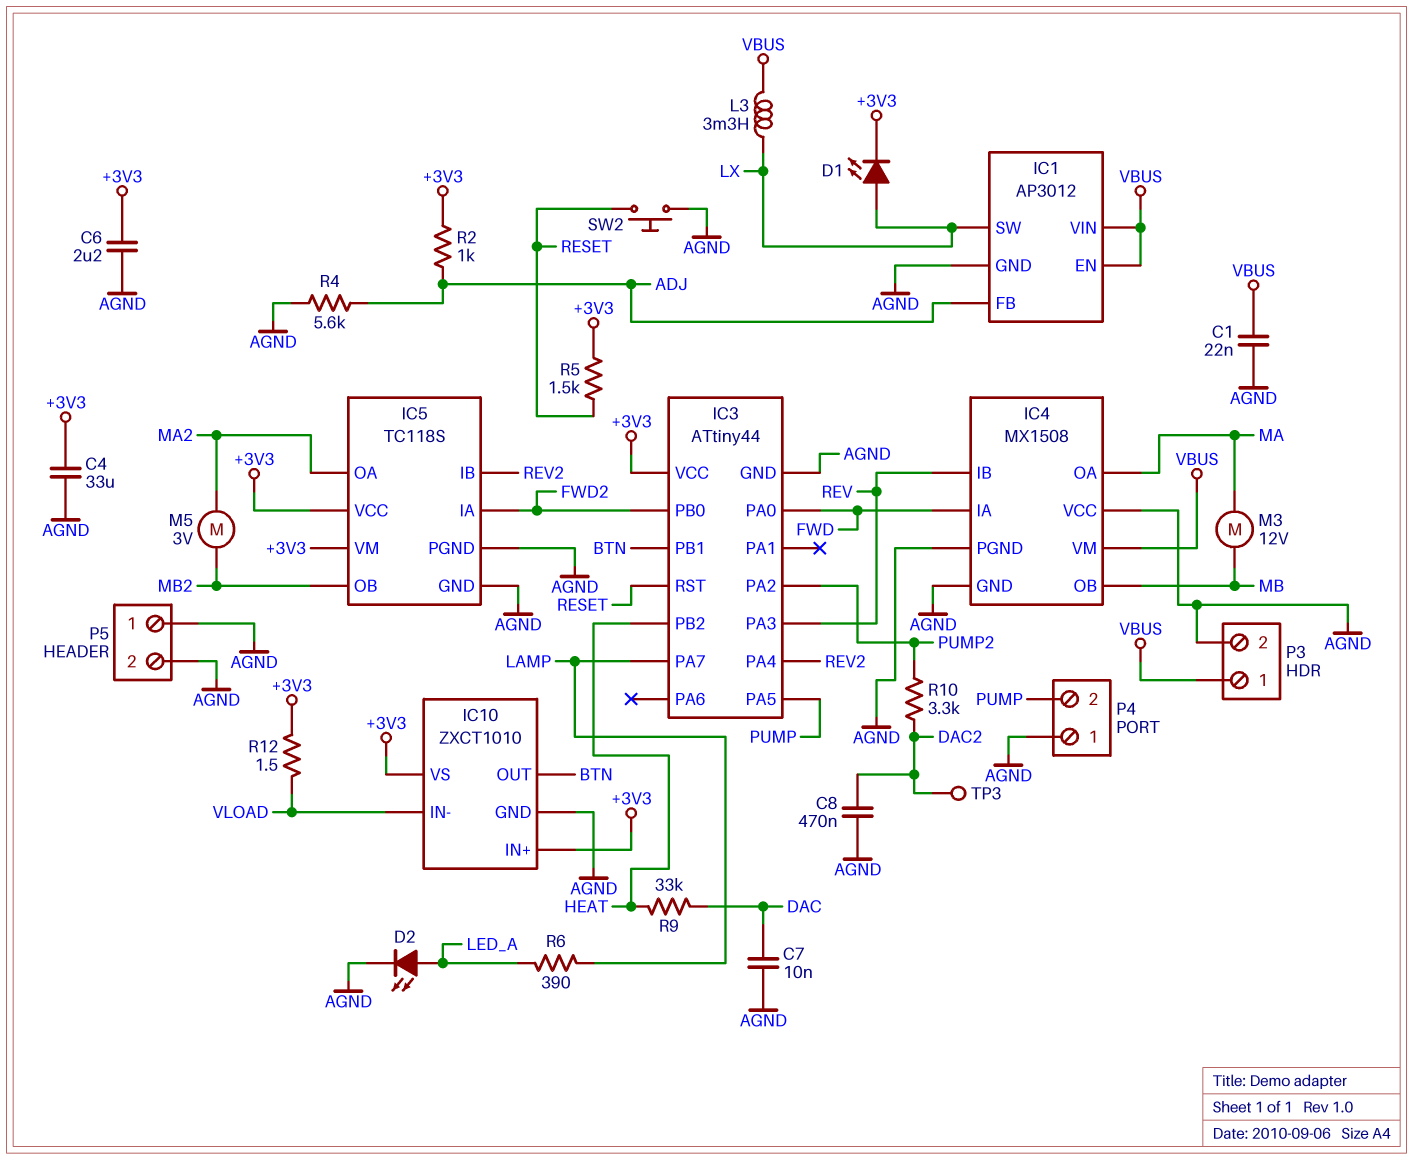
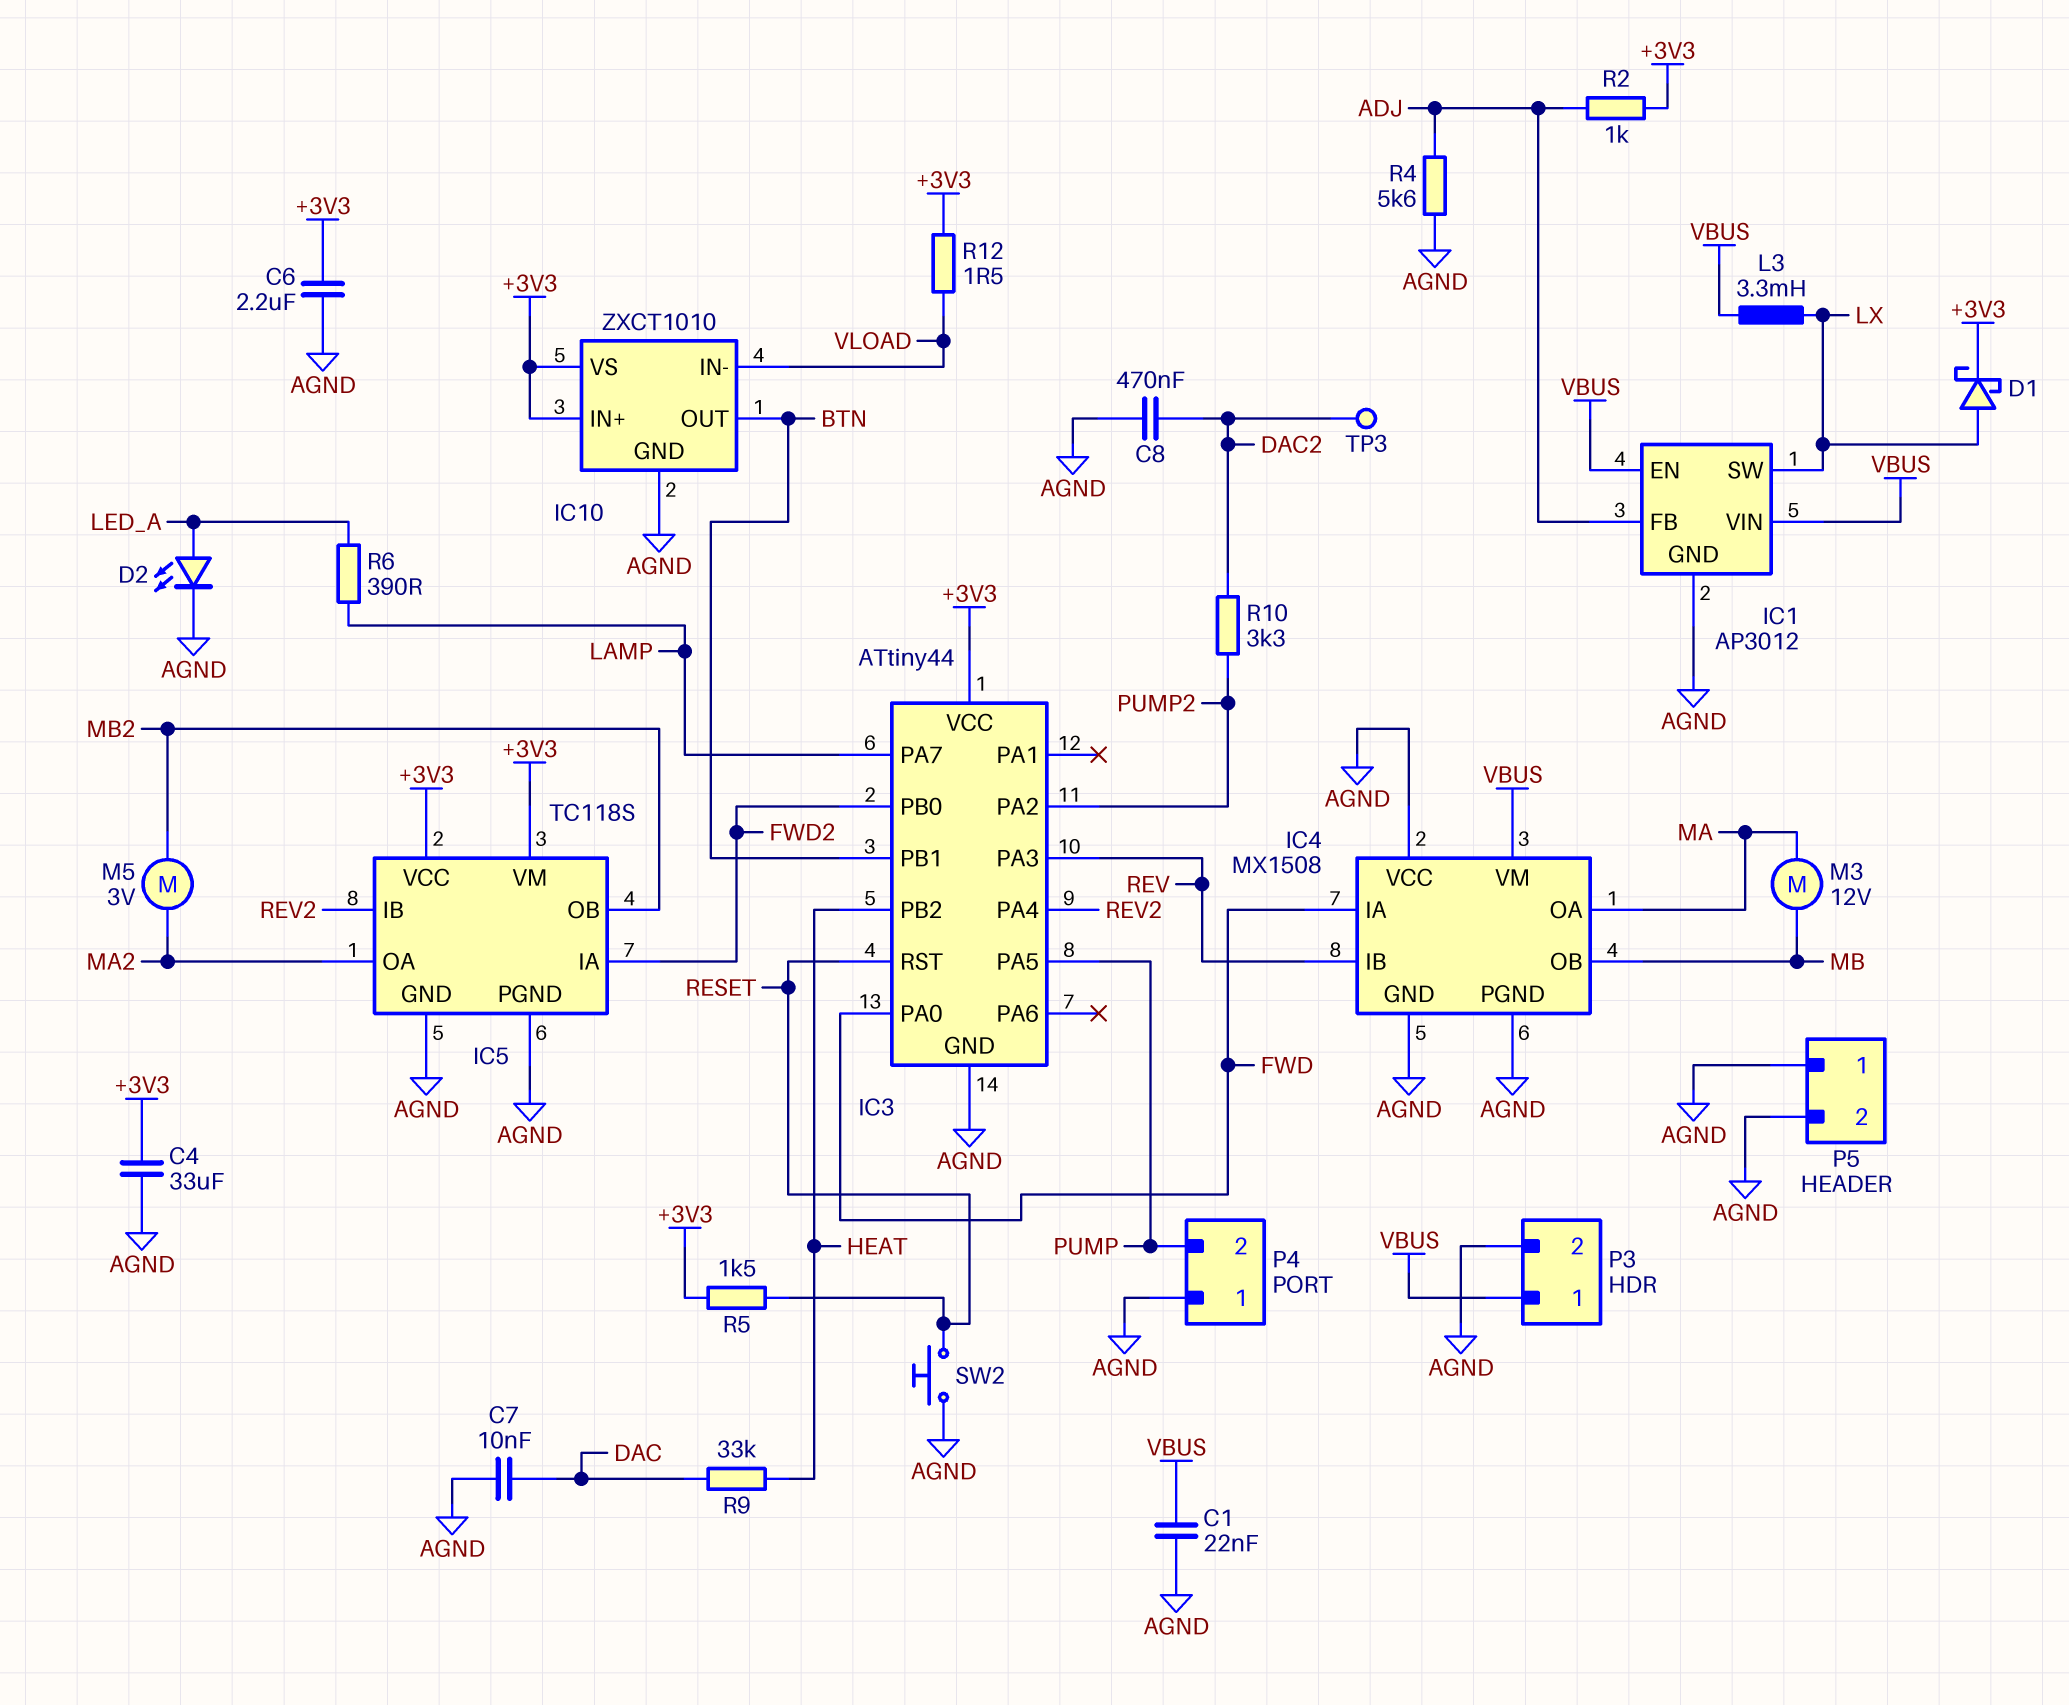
D1: LED (A LX, K +3V3) -> schottky (A LX, K +3V3)

